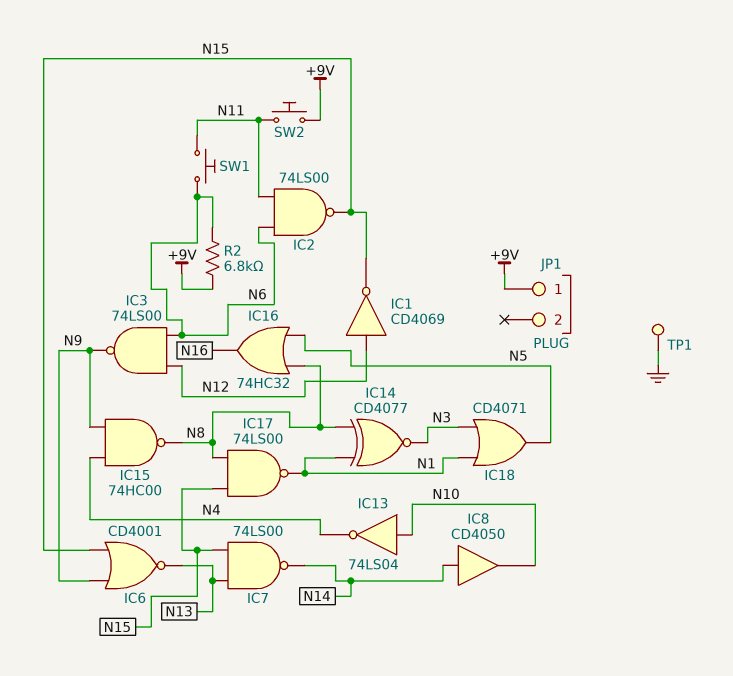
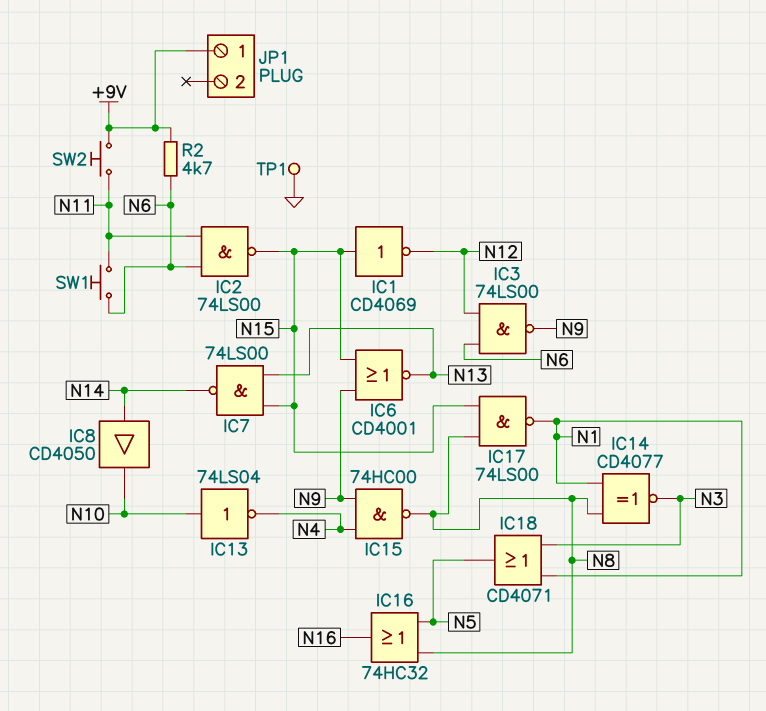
IC1: NOT CD4069 (in N12, out N15) -> NOT CD4069 (in N15, out N12)
R2: 6.8k (+9V, N6) -> 4.7k (+9V, N6)

